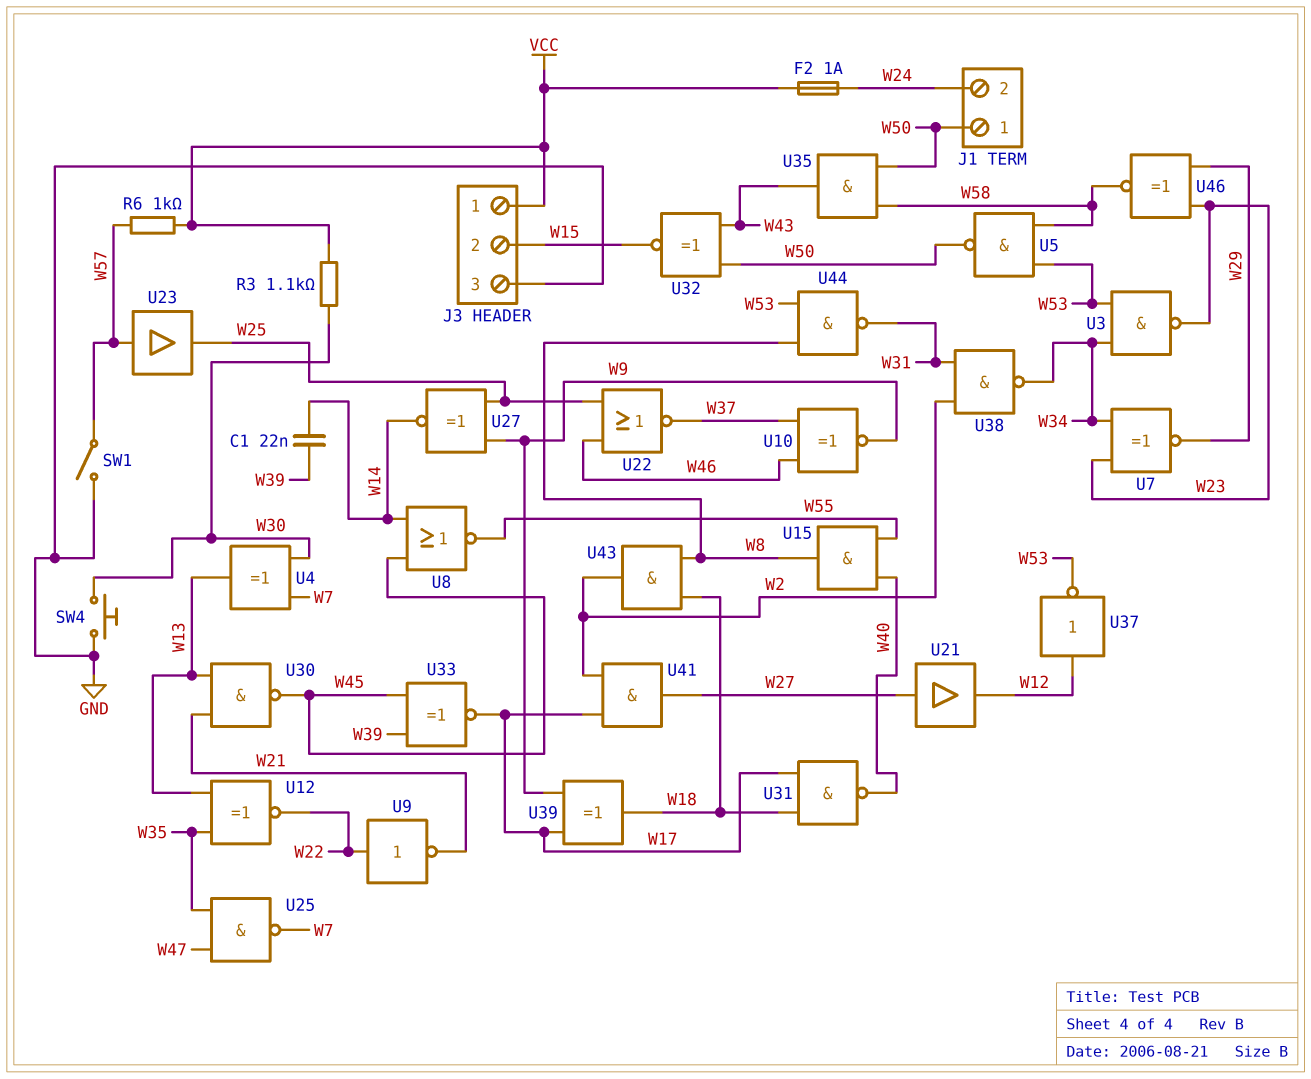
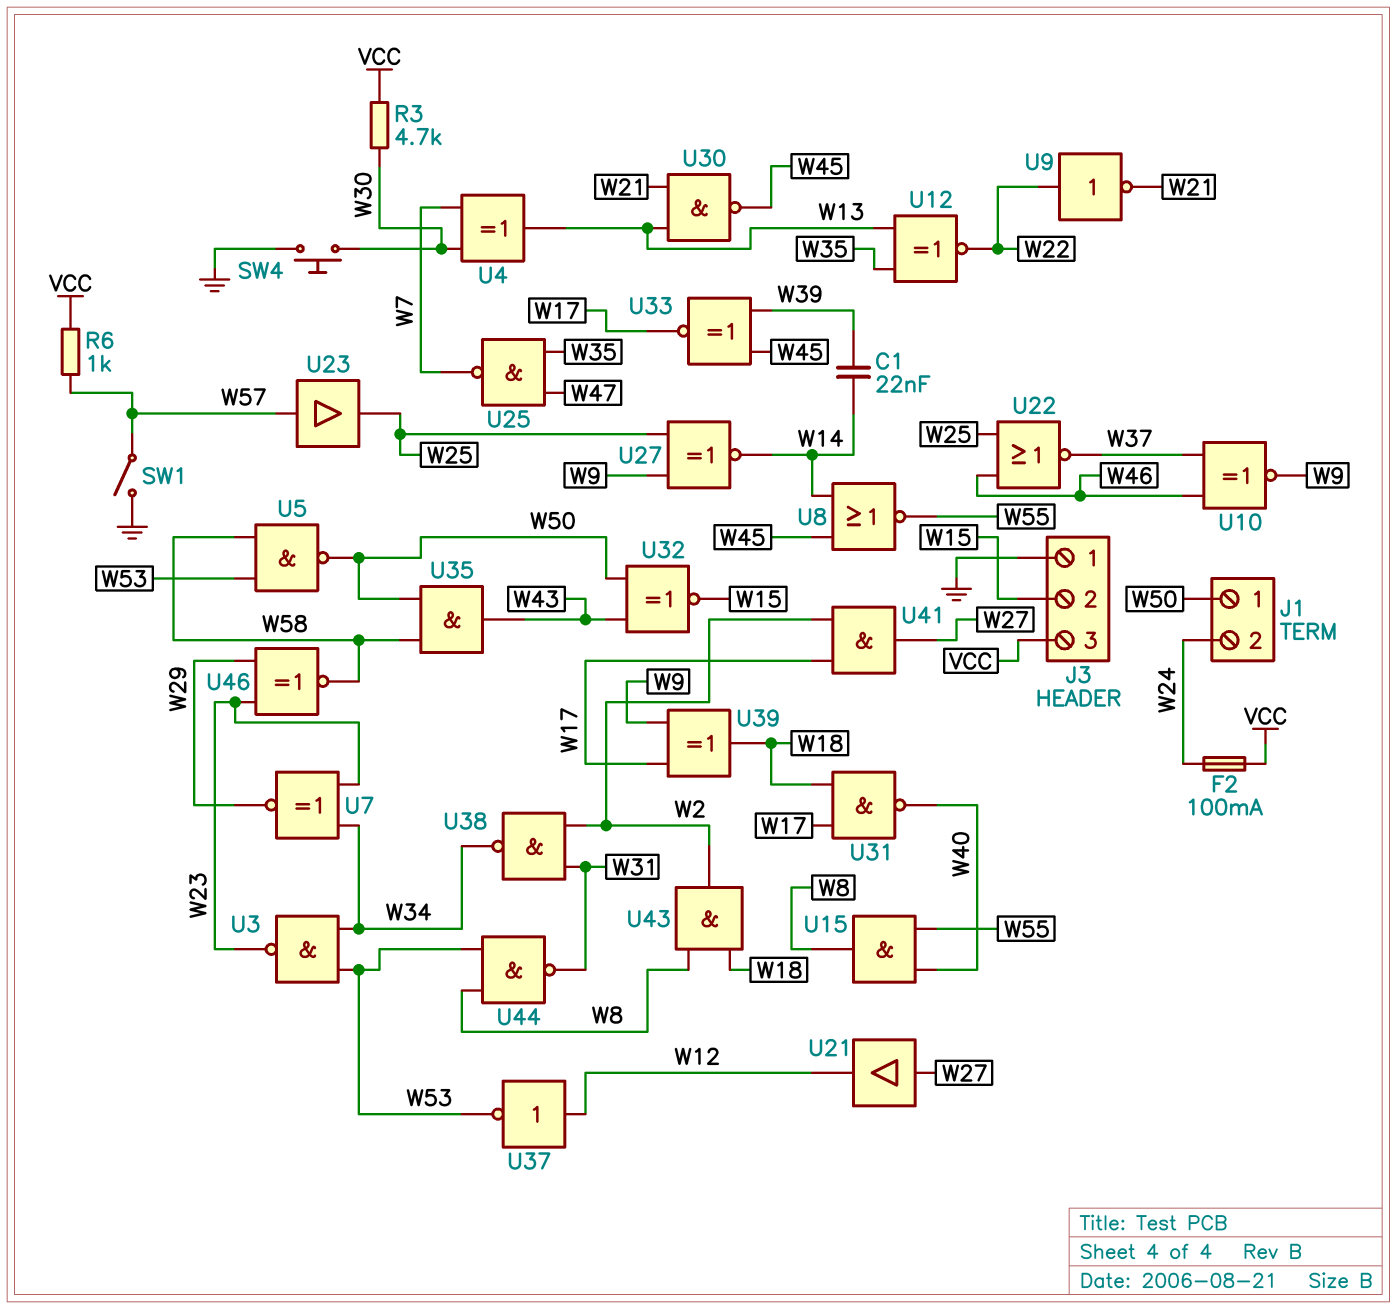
F2: 1A (VCC, W24) -> 100mA (VCC, W24)
J3 pin 1: VCC -> GND
J3 pin 3: GND -> VCC
R3: 1.1k (VCC, W30) -> 4.7k (VCC, W30)

